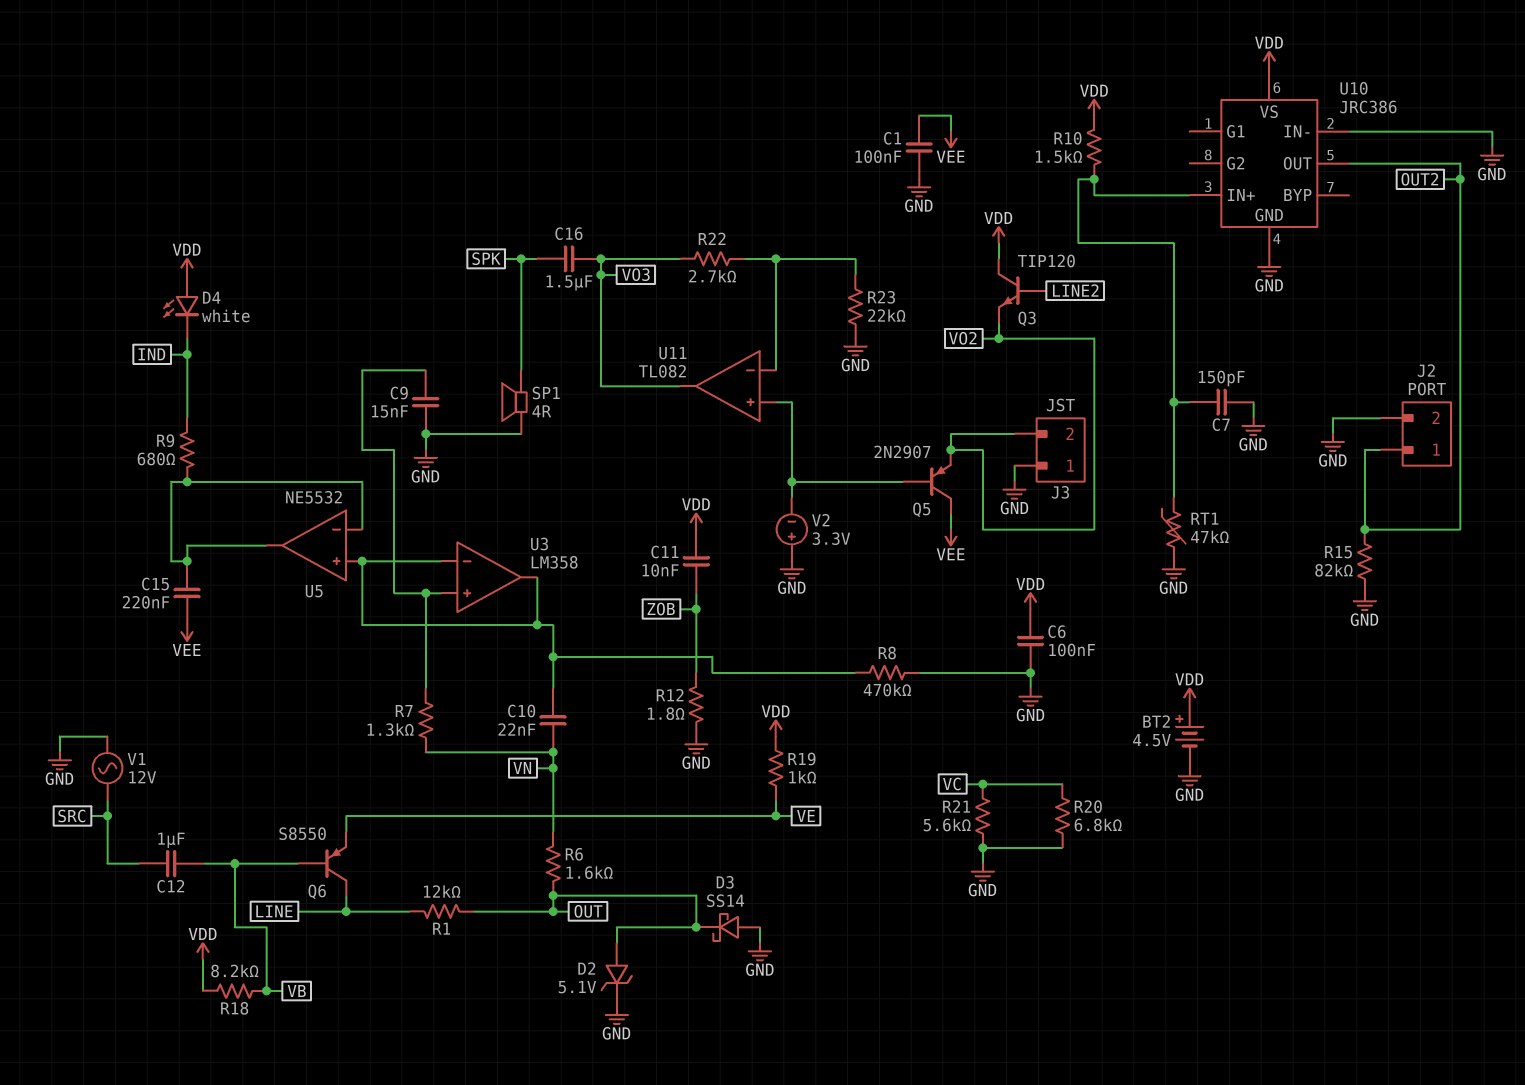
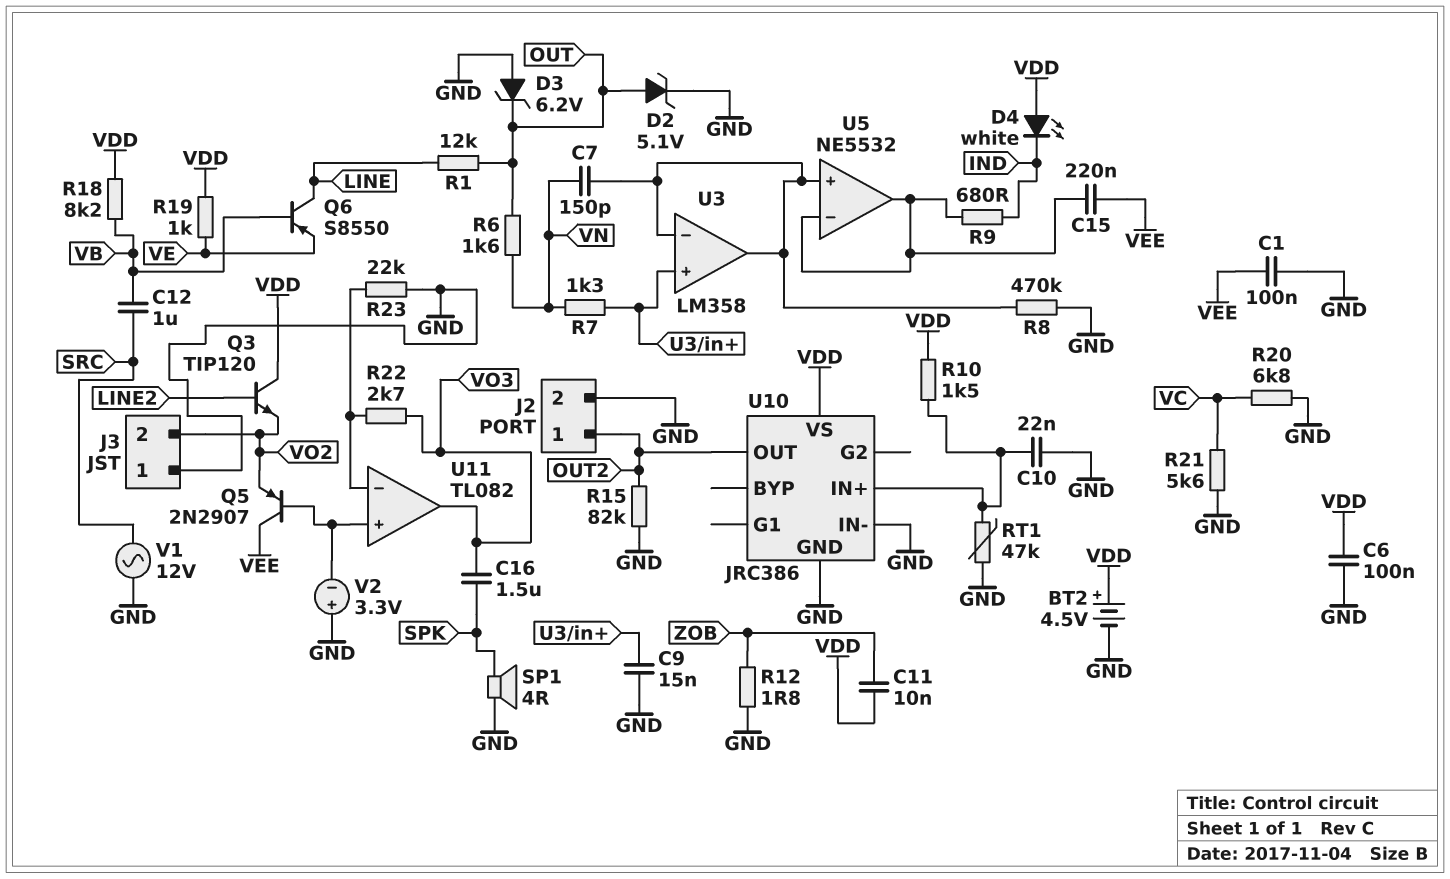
C7: 150pF (GND, U10/IN+) -> 150pF (U3/in-, VN)
C10: 22nF (U3/in-, VN) -> 22nF (GND, U10/IN+)
D3: schottky SS14 (A GND, K OUT) -> zener 6.2V (A GND, K OUT)

